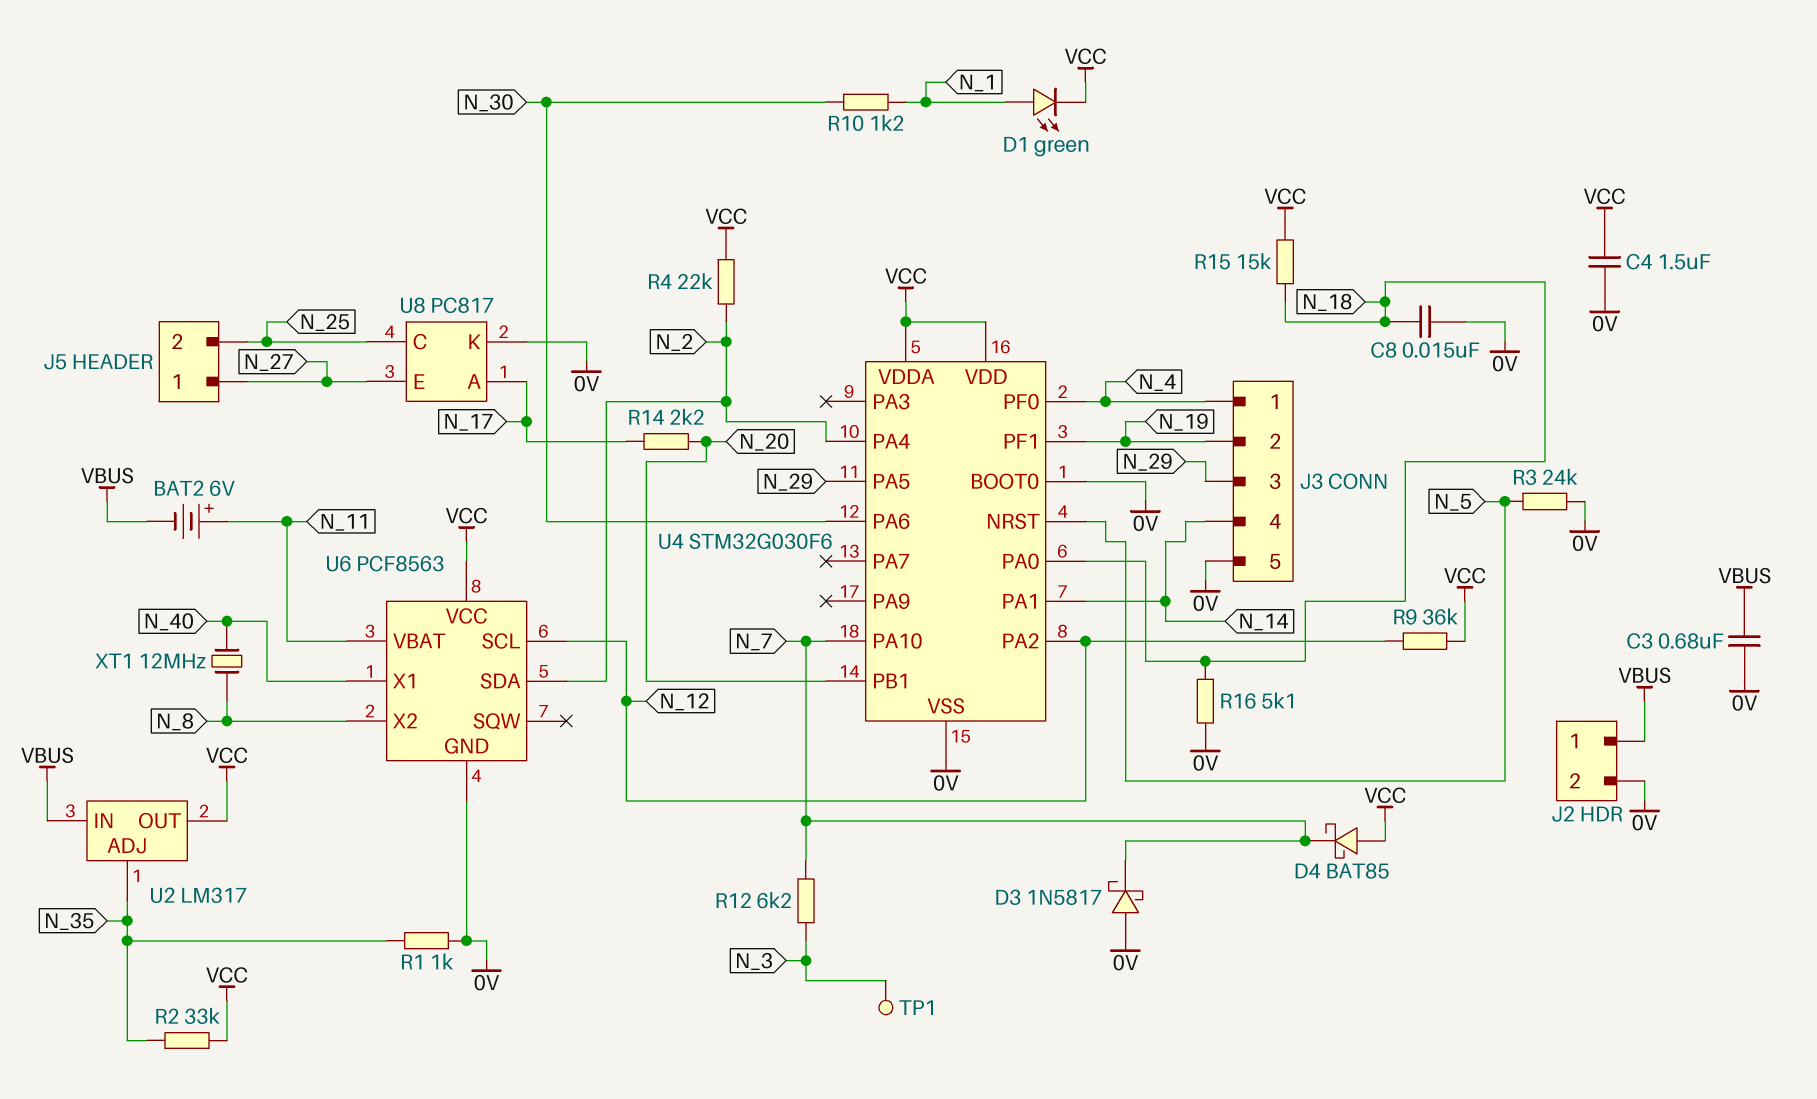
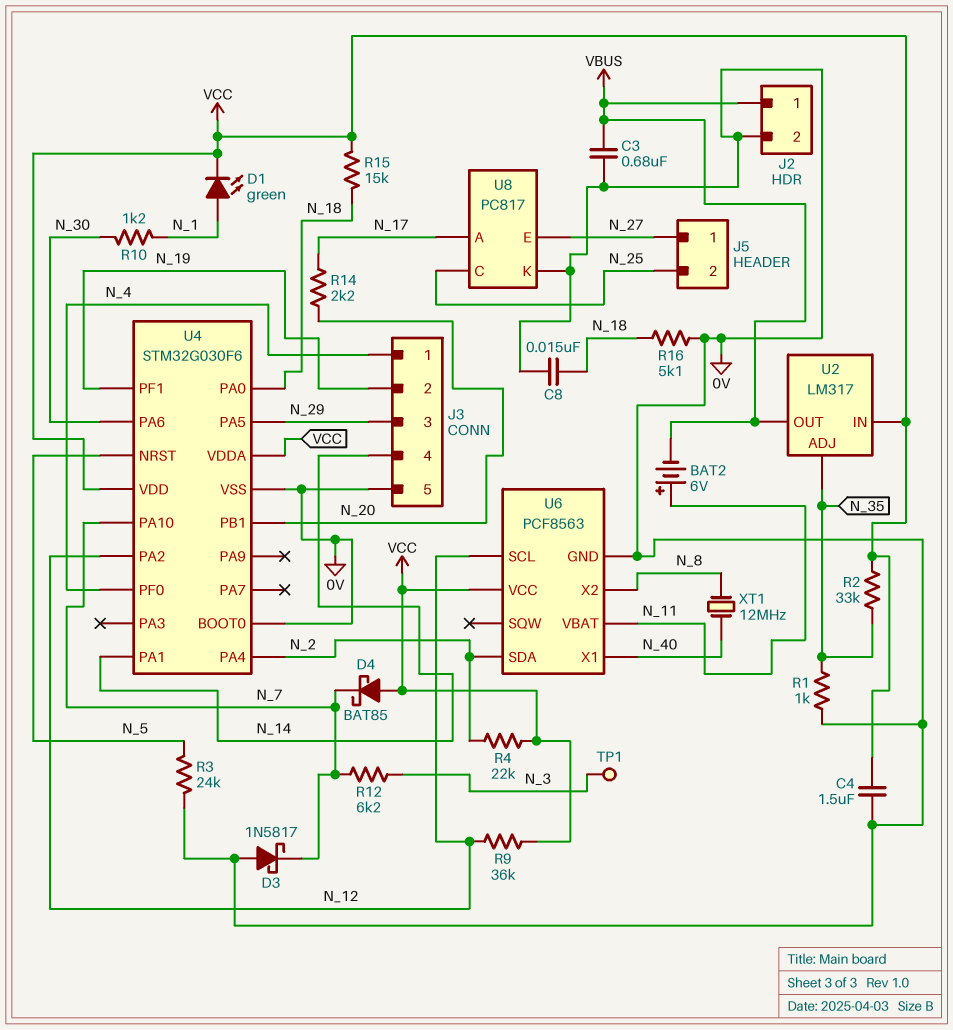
U2 pin IN: VBUS -> VCC
U2 pin OUT: VCC -> VBUS

